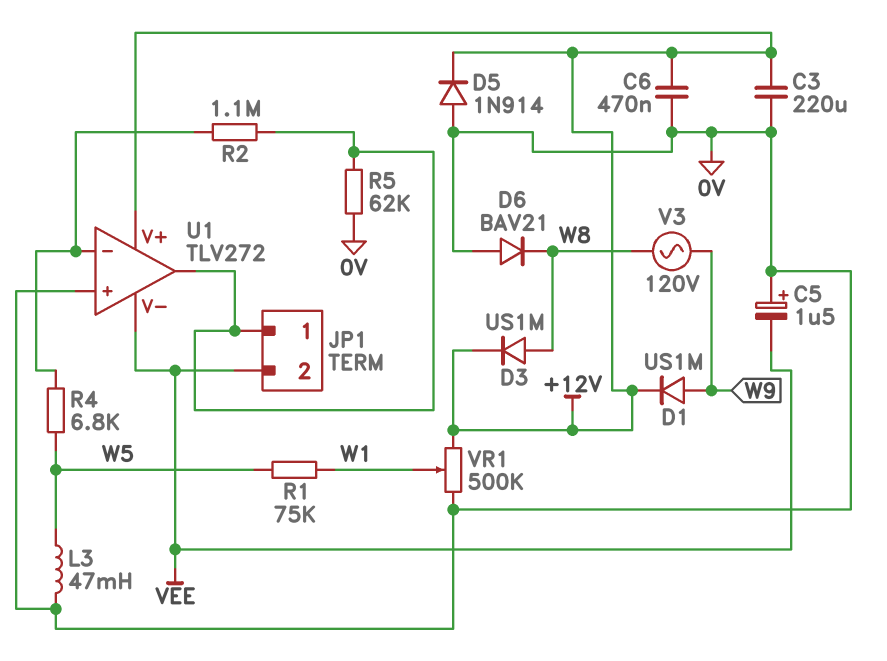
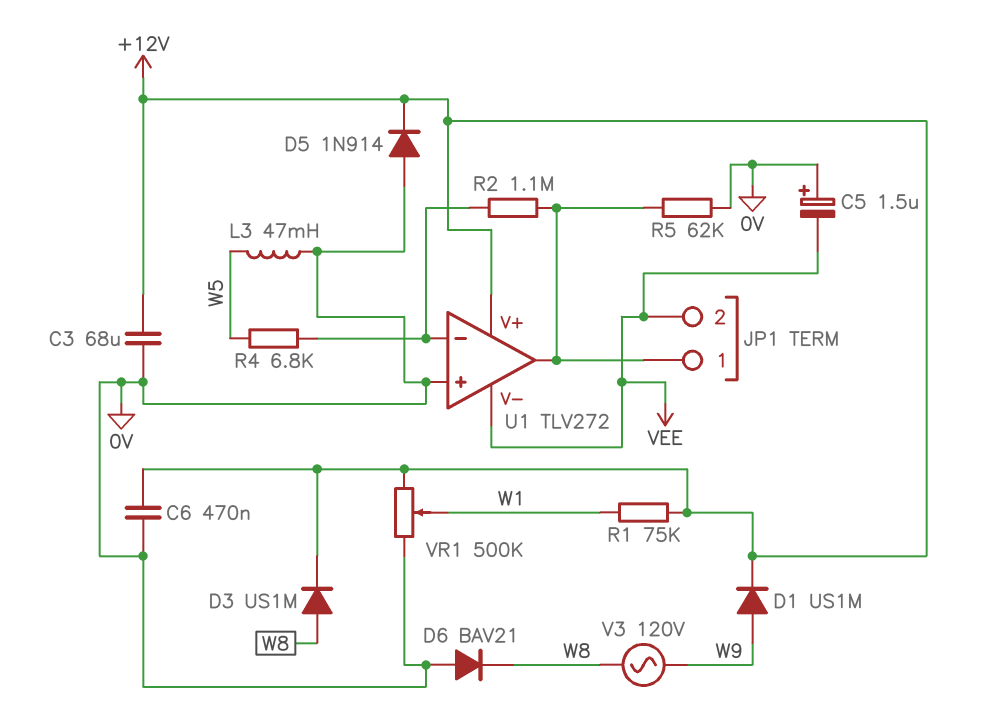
C3: 220uF (+12V, 0V) -> 68uF (+12V, 0V)
R1: 75k (W1, W5) -> 75k (+12V, W1)

